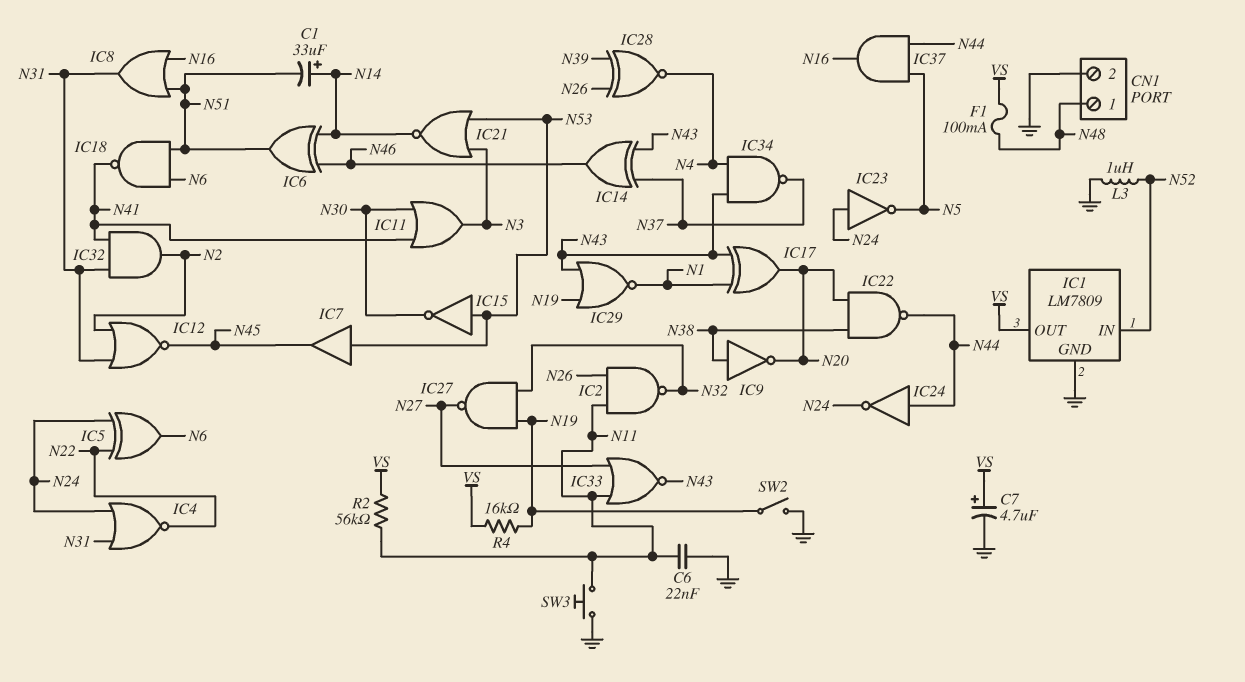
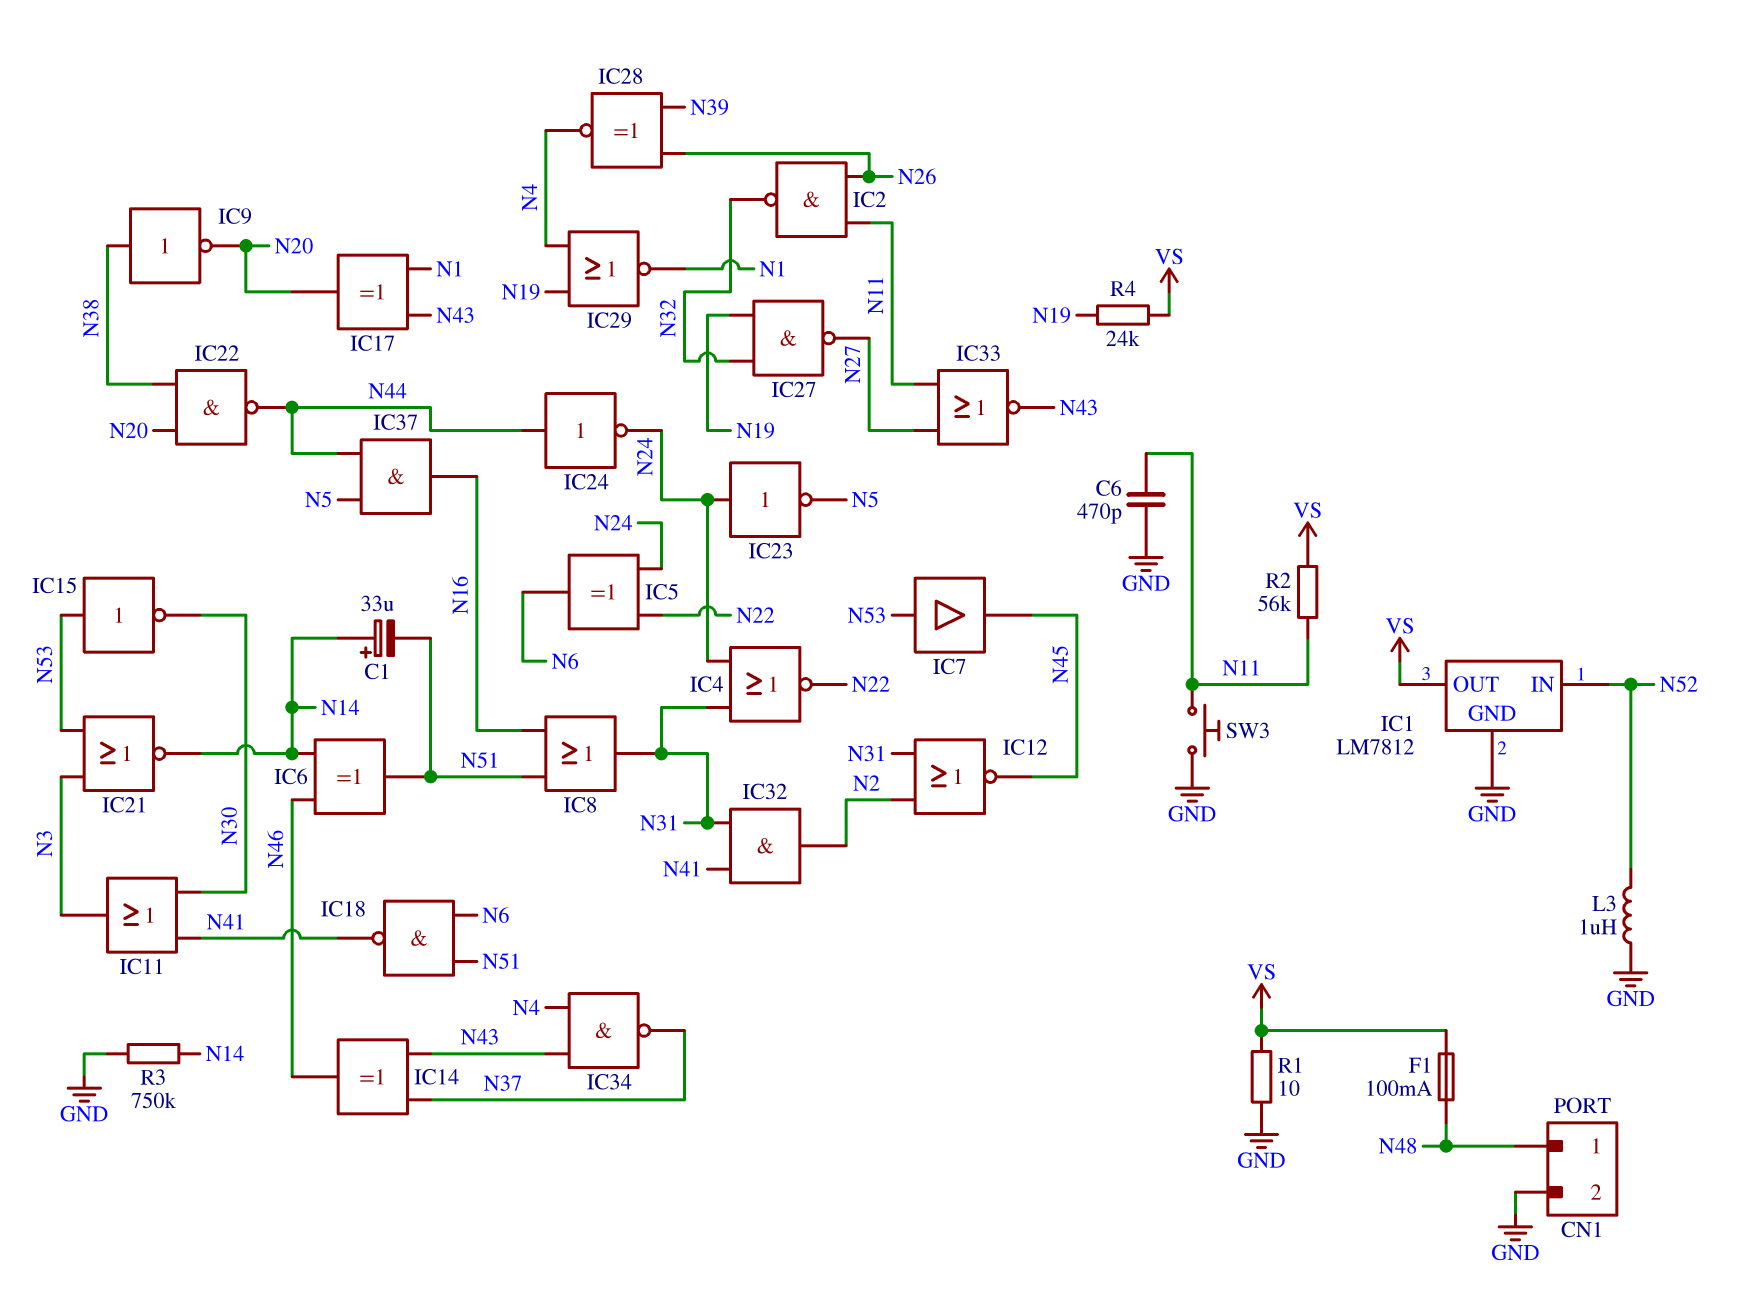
C6: 22nF (GND, N11) -> 470pF (GND, N11)
C7: 4.7uF (plus VS, minus GND) -> none
IC1: LM7809 -> LM7812
IC29: NOR (in N19, in N43, out N1) -> NOR (in N4, in N19, out N1)
R1: none -> 10 (GND, VS)
R3: none -> 750k (GND, N14)
R4: 16k (N19, VS) -> 24k (N19, VS)
SW2: switch (GND, N19) -> none

